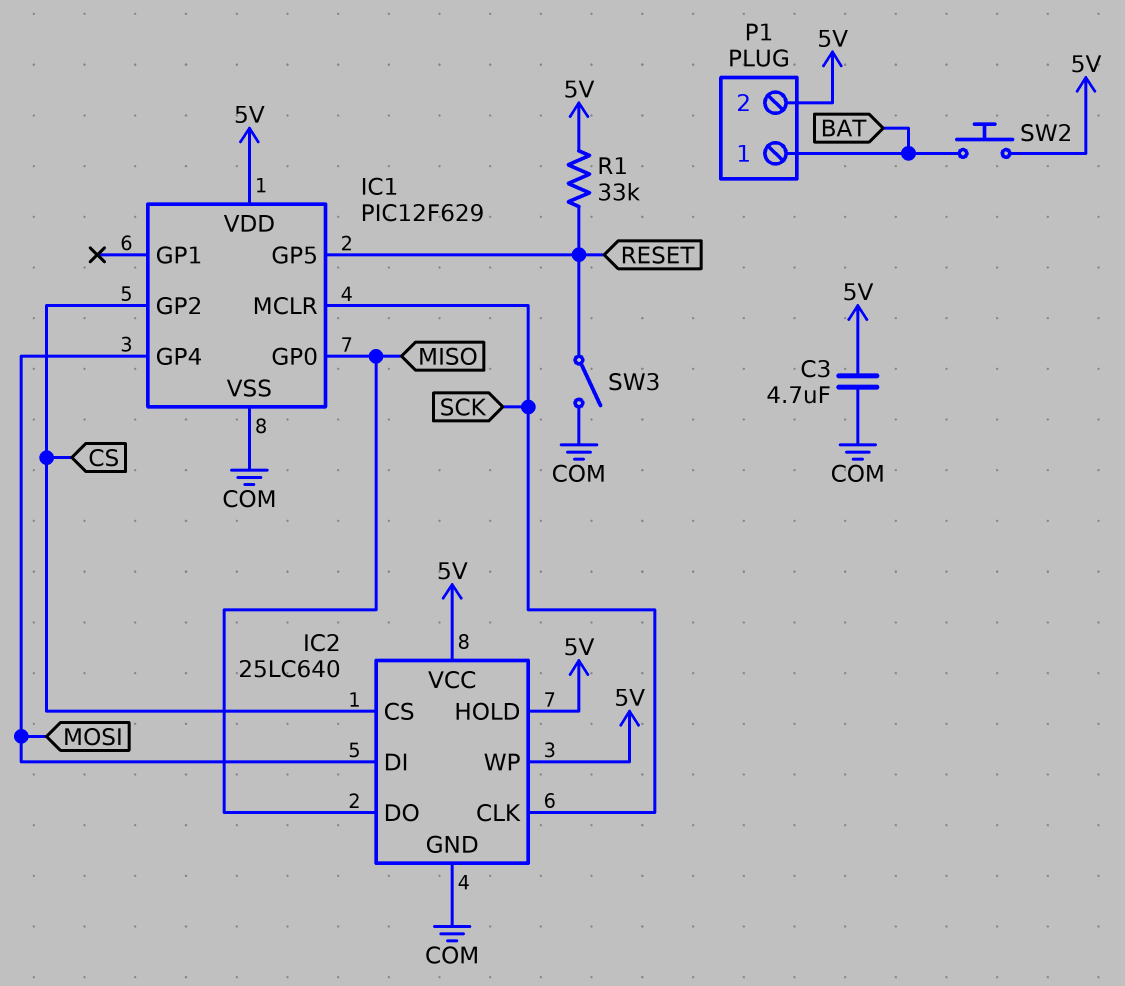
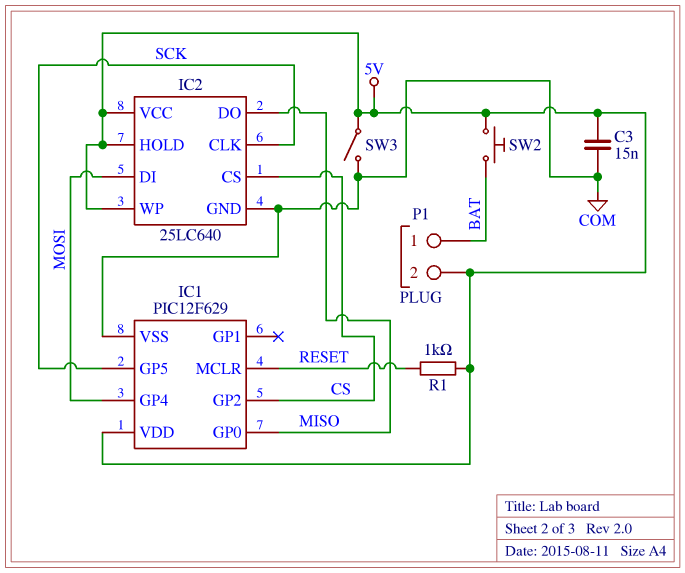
C3: 4.7uF (5V, COM) -> 15nF (5V, COM)
IC1 pin GP5: RESET -> SCK
IC1 pin MCLR: SCK -> RESET
R1: 33k (5V, RESET) -> 1k (5V, RESET)
SW3: switch (COM, RESET) -> switch (5V, COM)

